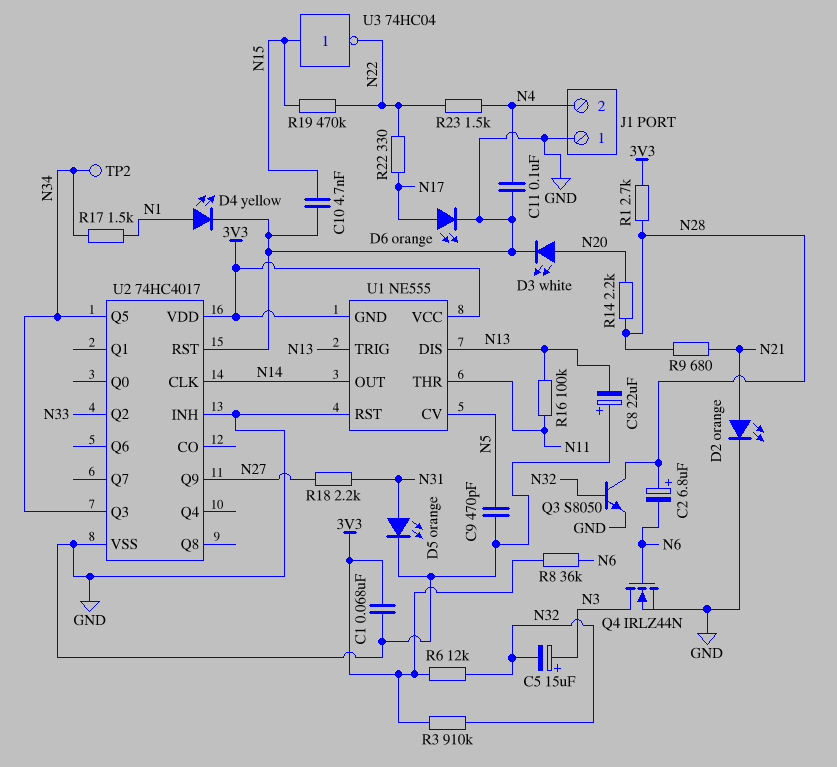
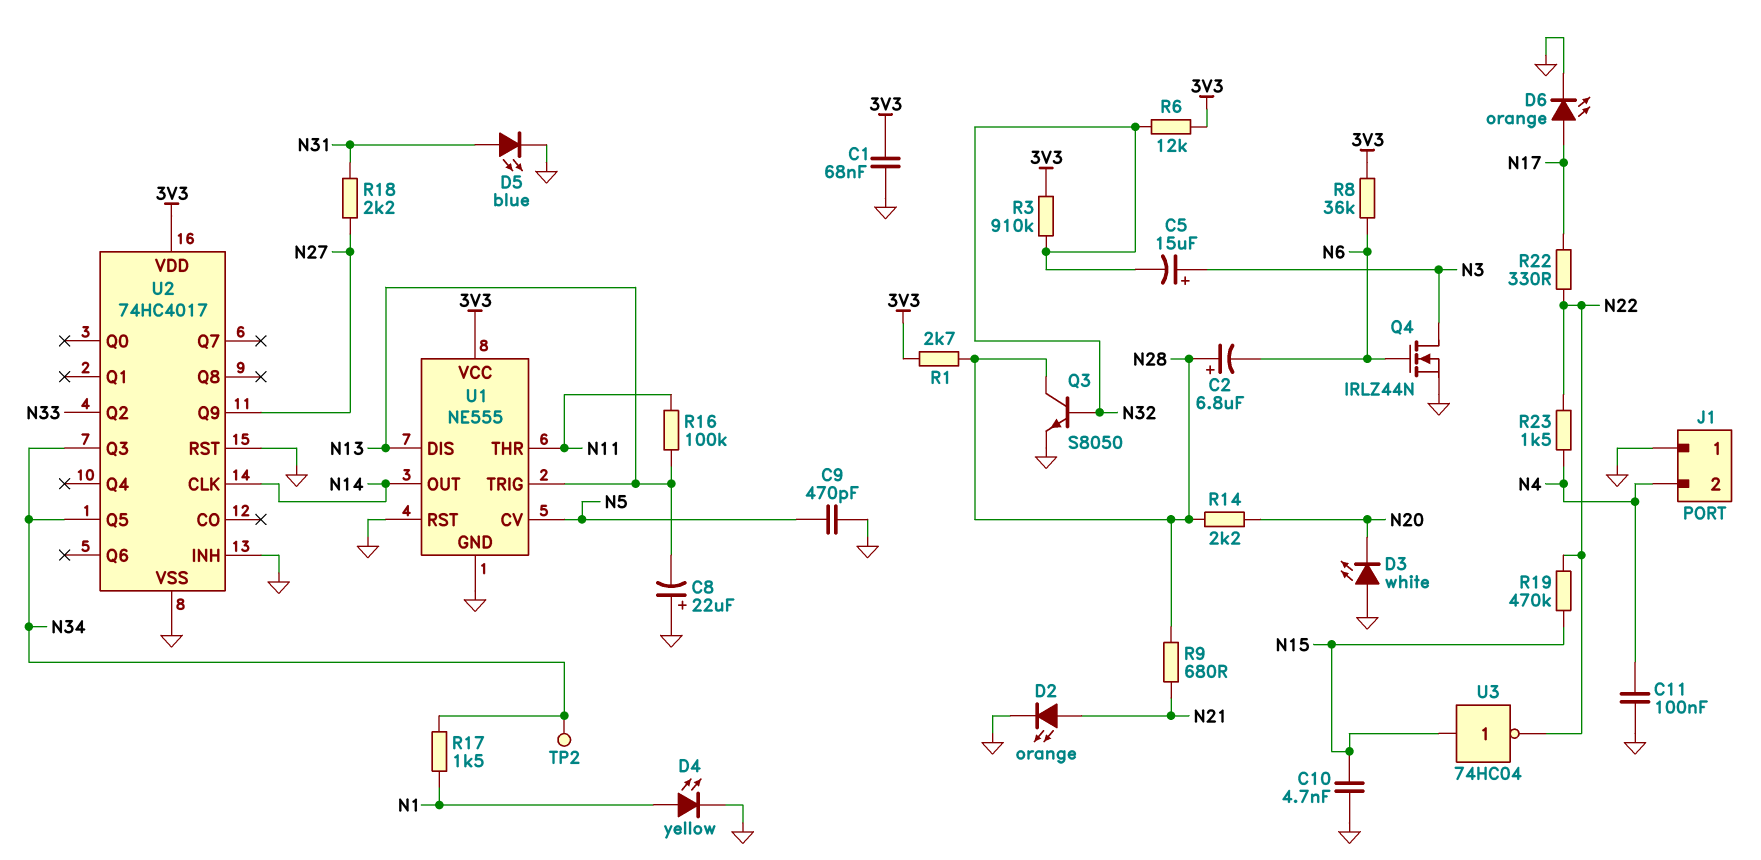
D3: LED white (A N20, K GND) -> LED white (A GND, K N20)
D5: LED orange (A N31, K GND) -> LED blue (A N31, K GND)
U1 pin GND: 3V3 -> GND

